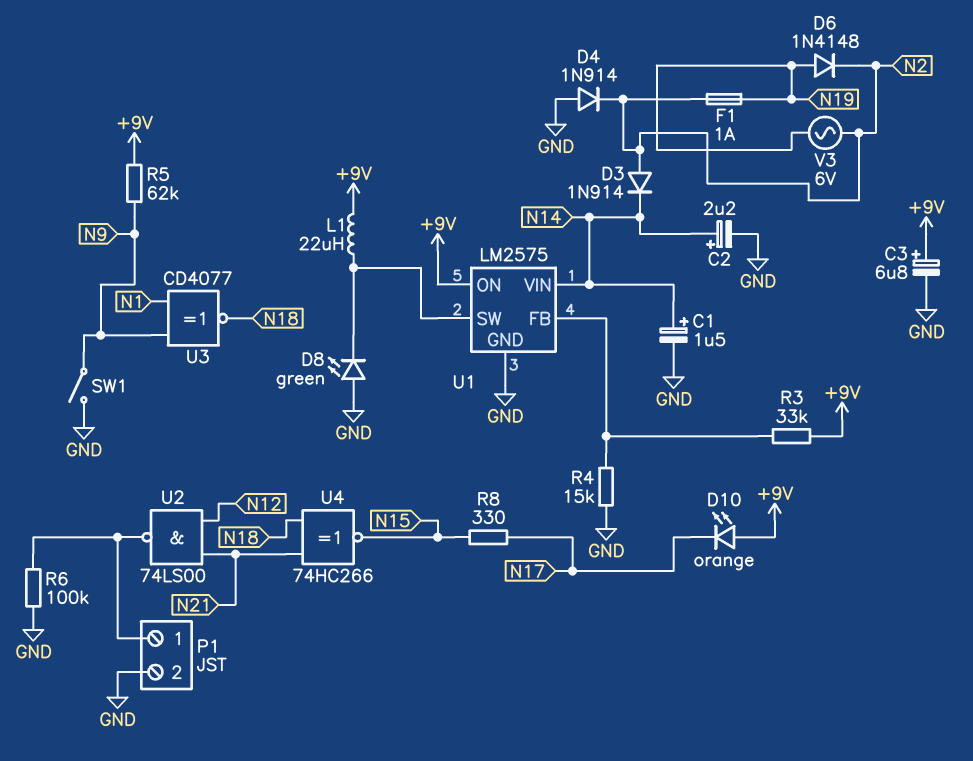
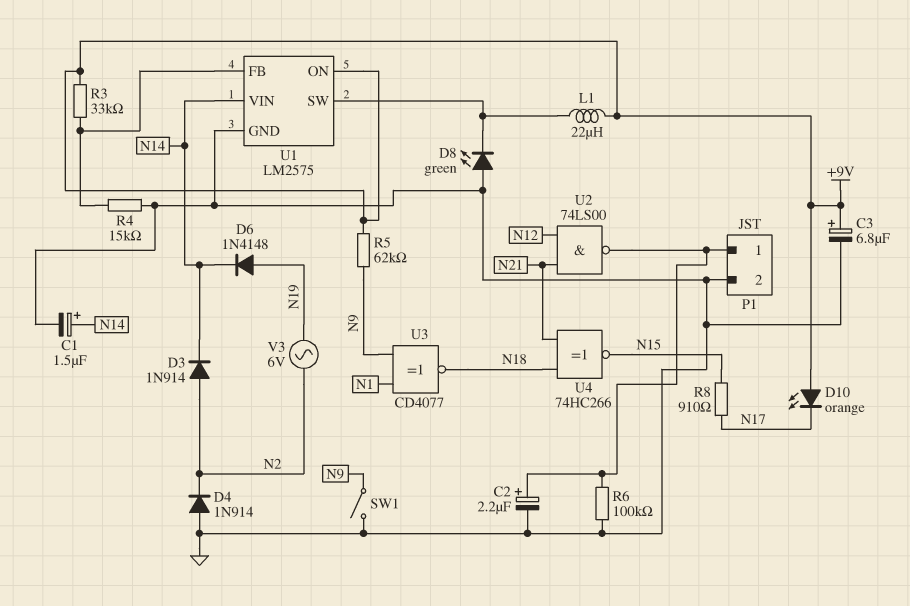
C2: 2.2uF (plus N14, minus GND) -> 2.2uF (plus P1/1, minus GND)
D6: diode 1N4148 (A N19, K N2) -> diode 1N4148 (A N19, K N14)
F1: 1A (N2, N19) -> none
R8: 330 (N15, N17) -> 910 (N15, N17)

